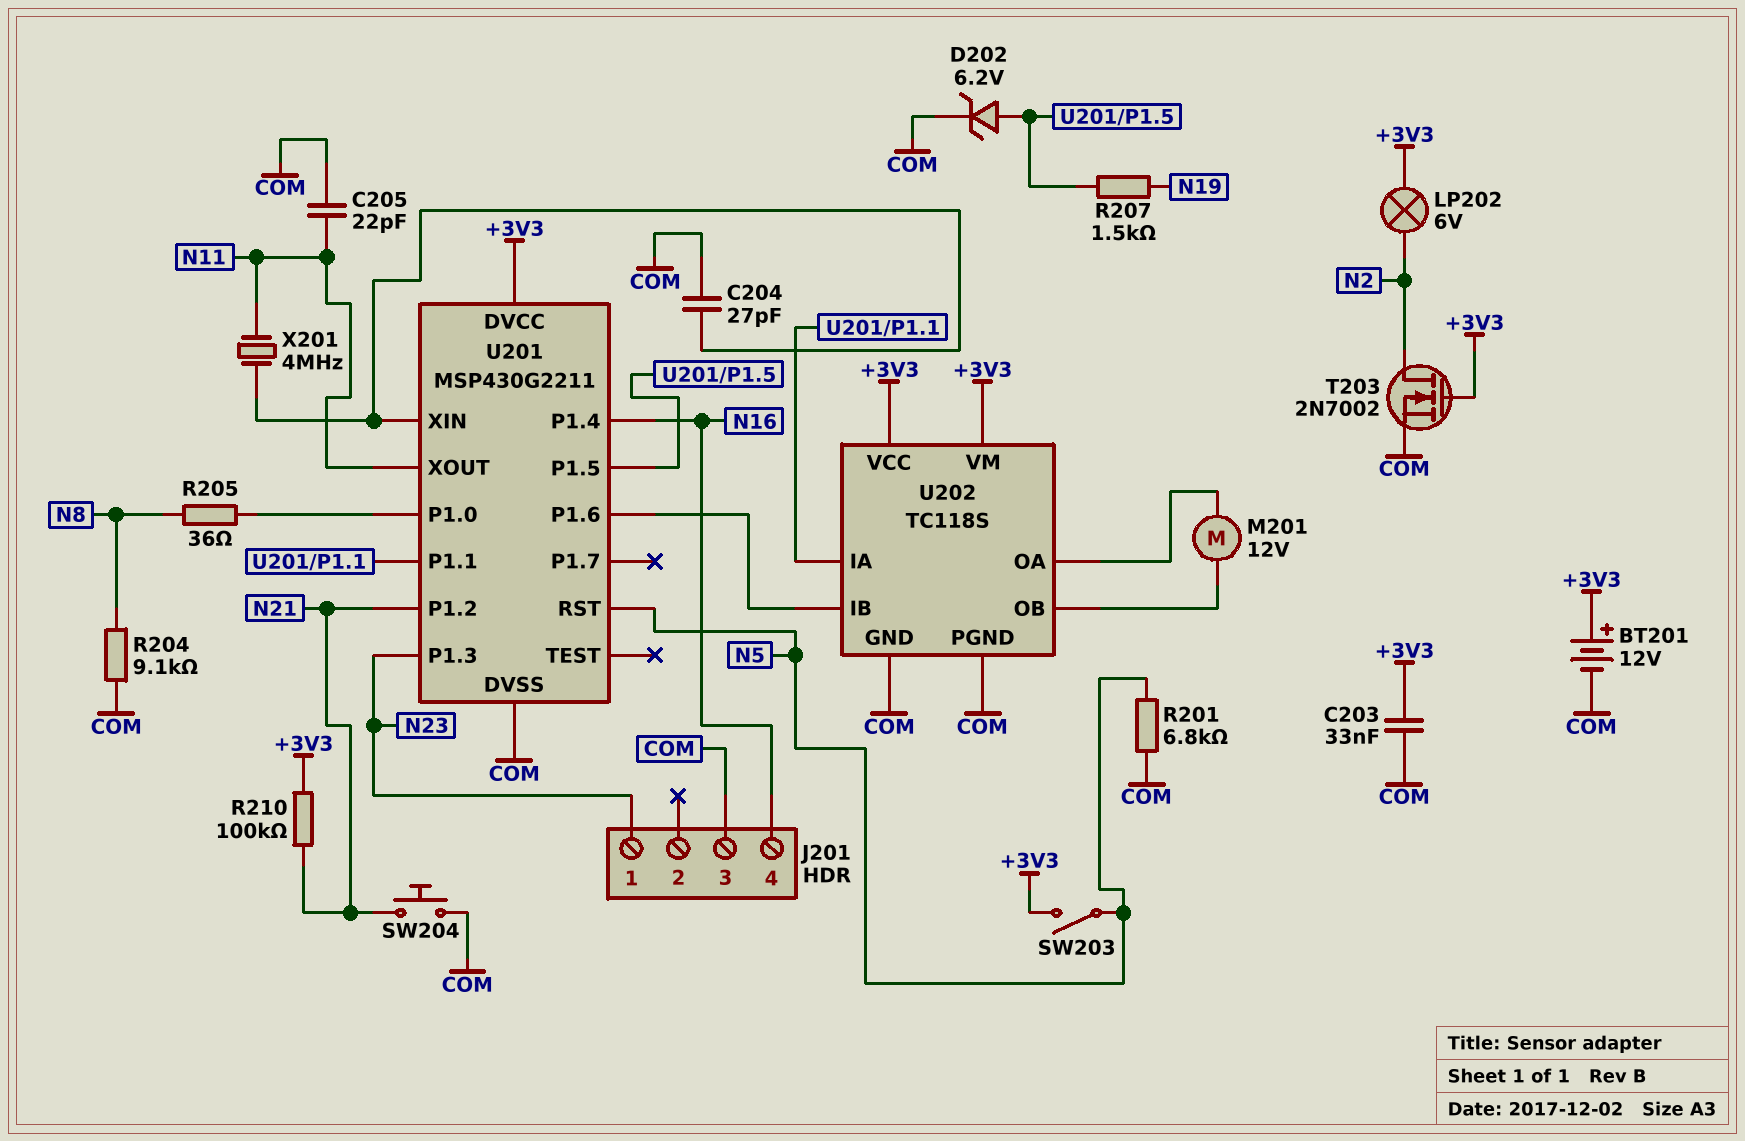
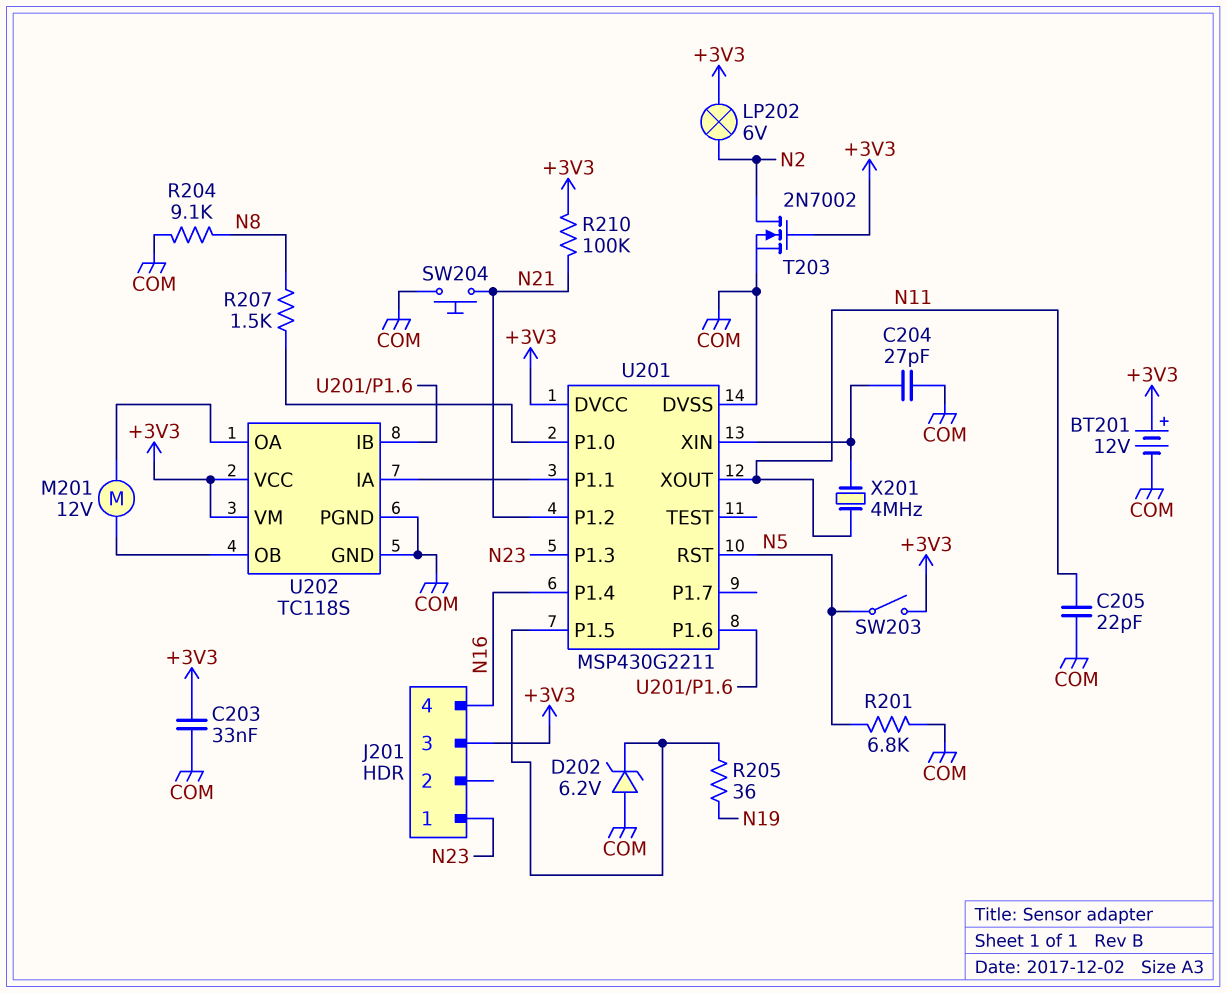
D202: zener 6.2V (A U201/P1.5, K COM) -> zener 6.2V (A COM, K U201/P1.5)
J201 pin 3: COM -> +3V3
R205: 36 (N8, U201/P1.0) -> 36 (N19, U201/P1.5)
R207: 1.5k (N19, U201/P1.5) -> 1.5k (N8, U201/P1.0)

